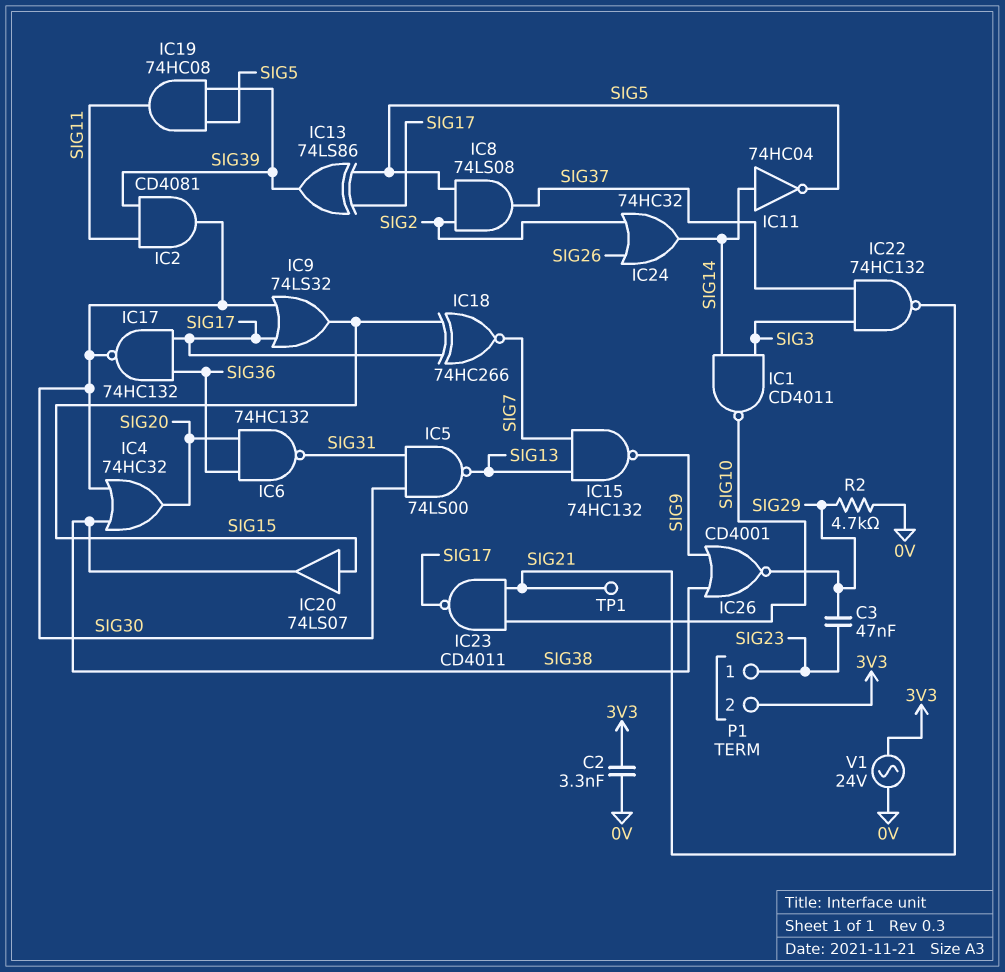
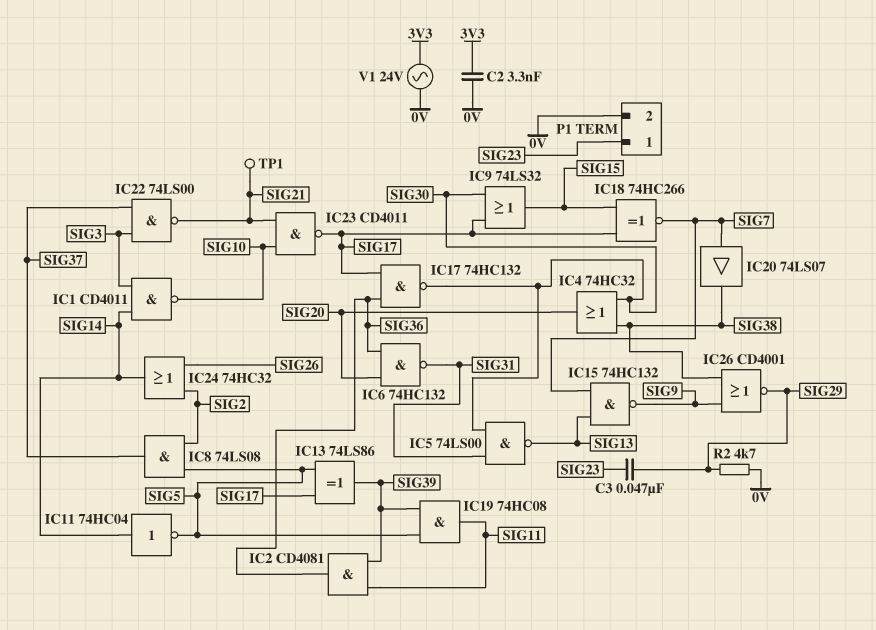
IC2: AND CD4081 (in SIG11, in SIG39, out SIG30) -> AND CD4081 (in SIG11, in SIG39, out SIG36)
IC20: buffer 74LS07 (in SIG15, out SIG38) -> buffer 74LS07 (in SIG7, out SIG38)
IC22: NAND 74HC132 (in SIG3, in SIG37, out SIG21) -> NAND 74LS00 (in SIG3, in SIG37, out SIG21)
P1 pin 2: 3V3 -> 0V

